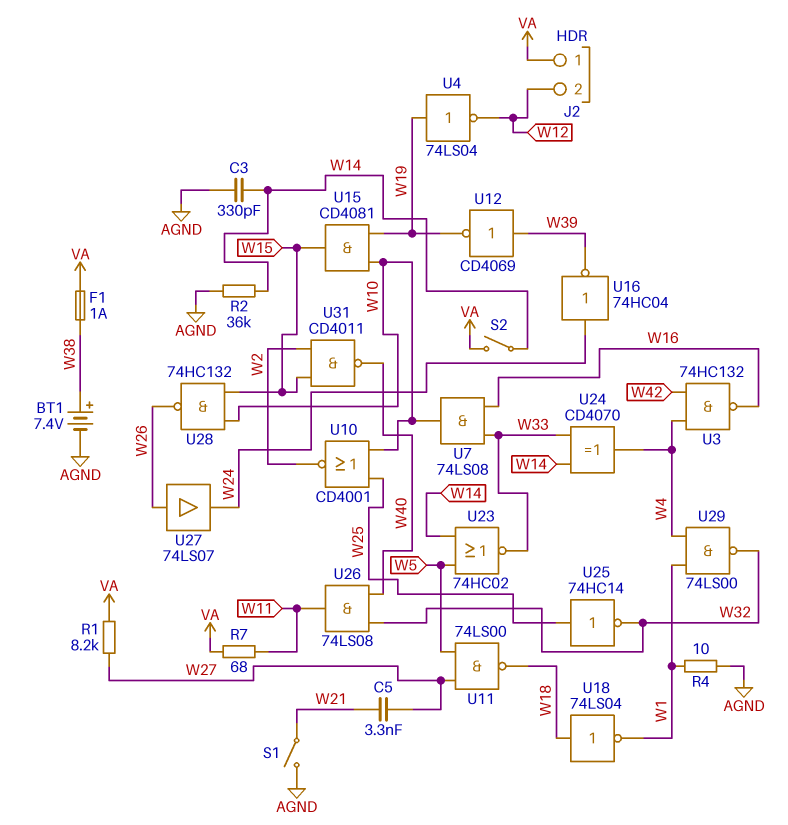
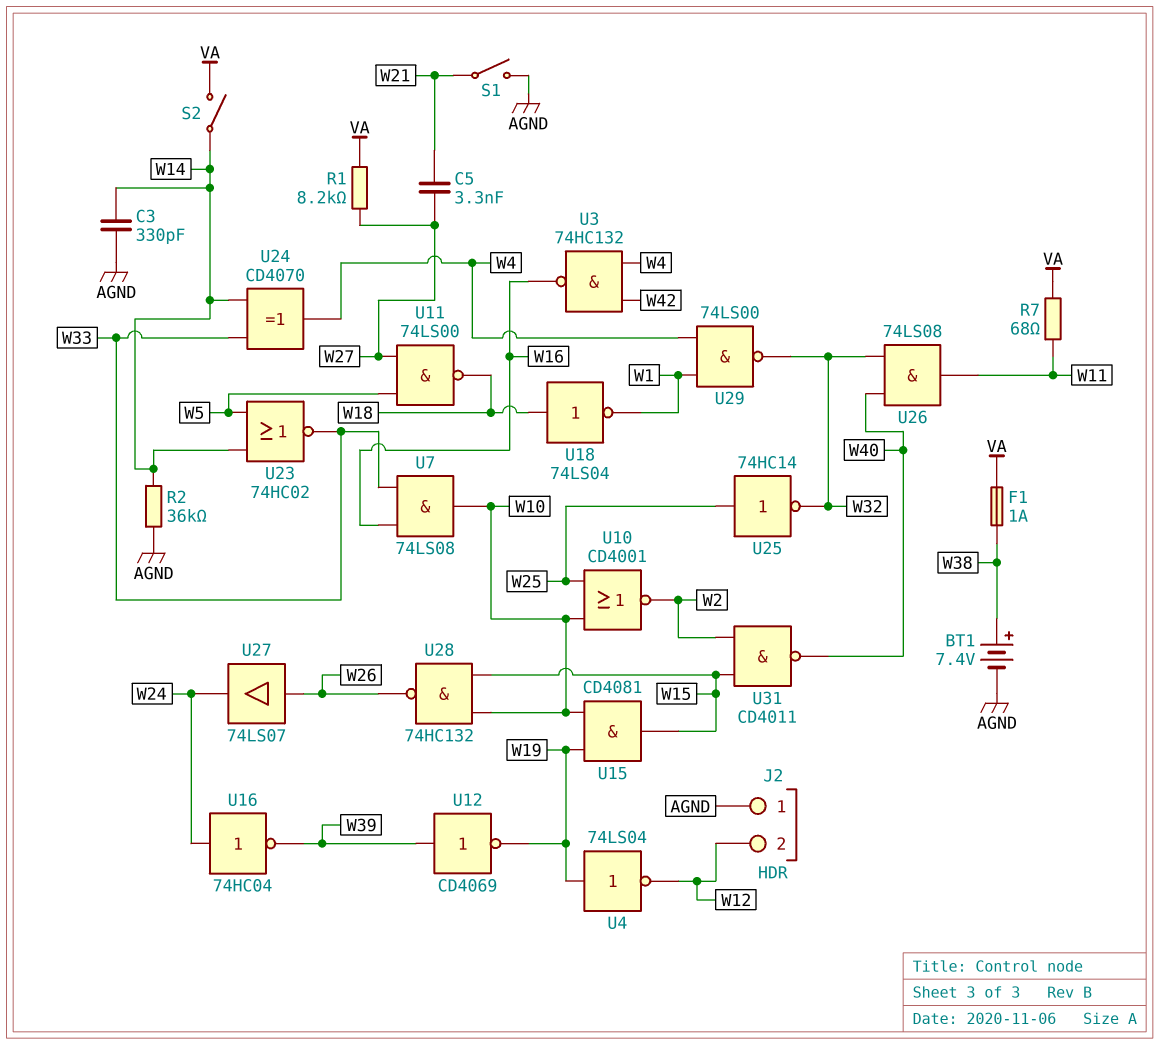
J2 pin 1: VA -> AGND
R4: 10 (AGND, W1) -> none

